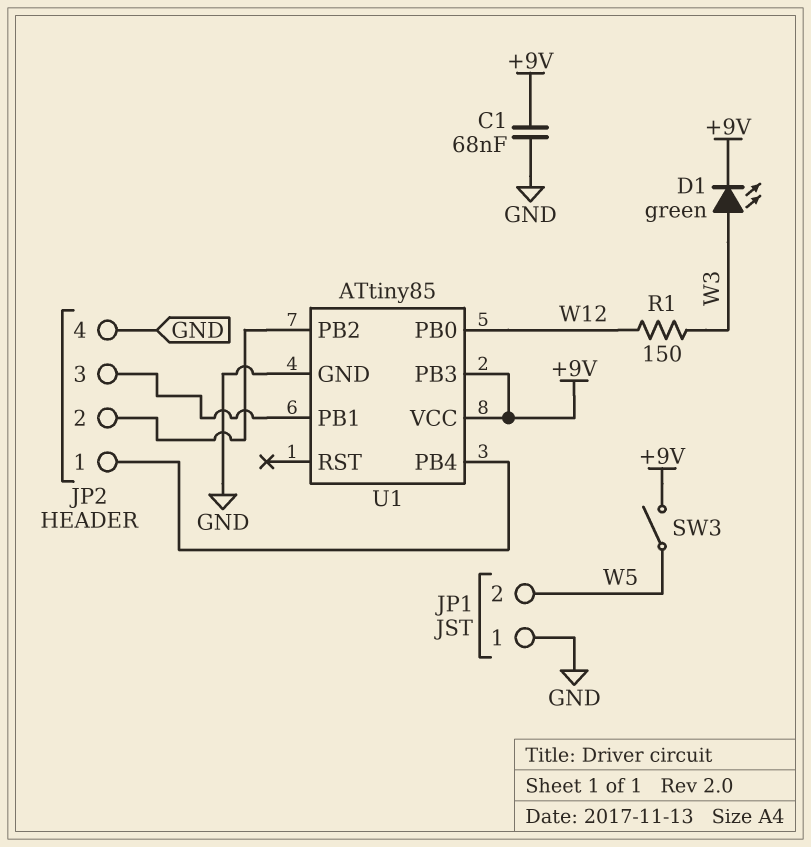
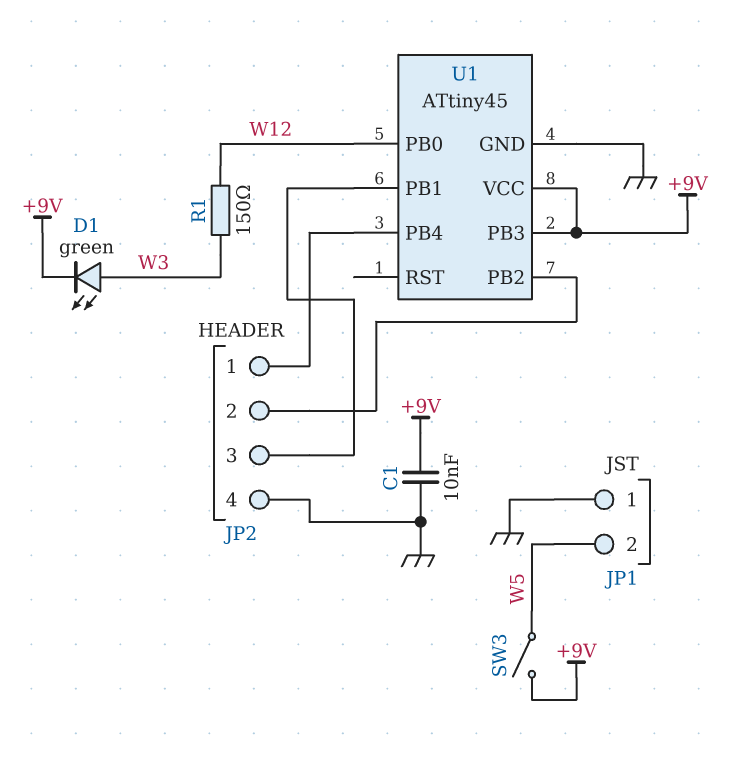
C1: 68nF (+9V, GND) -> 10nF (+9V, GND)
U1: ATtiny85 -> ATtiny45

